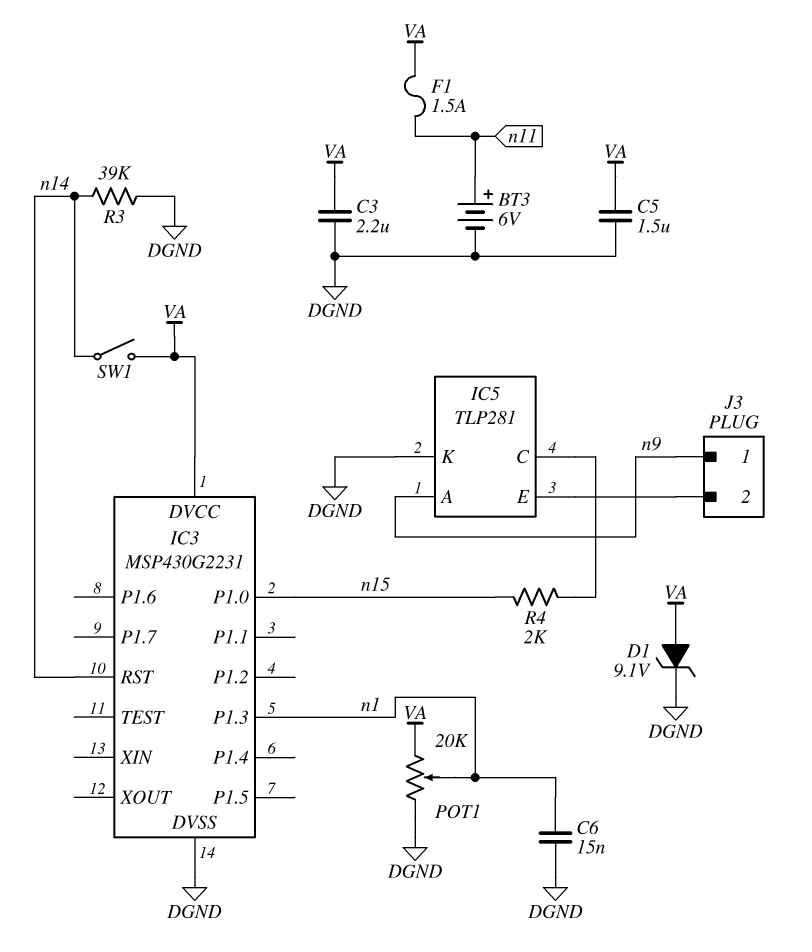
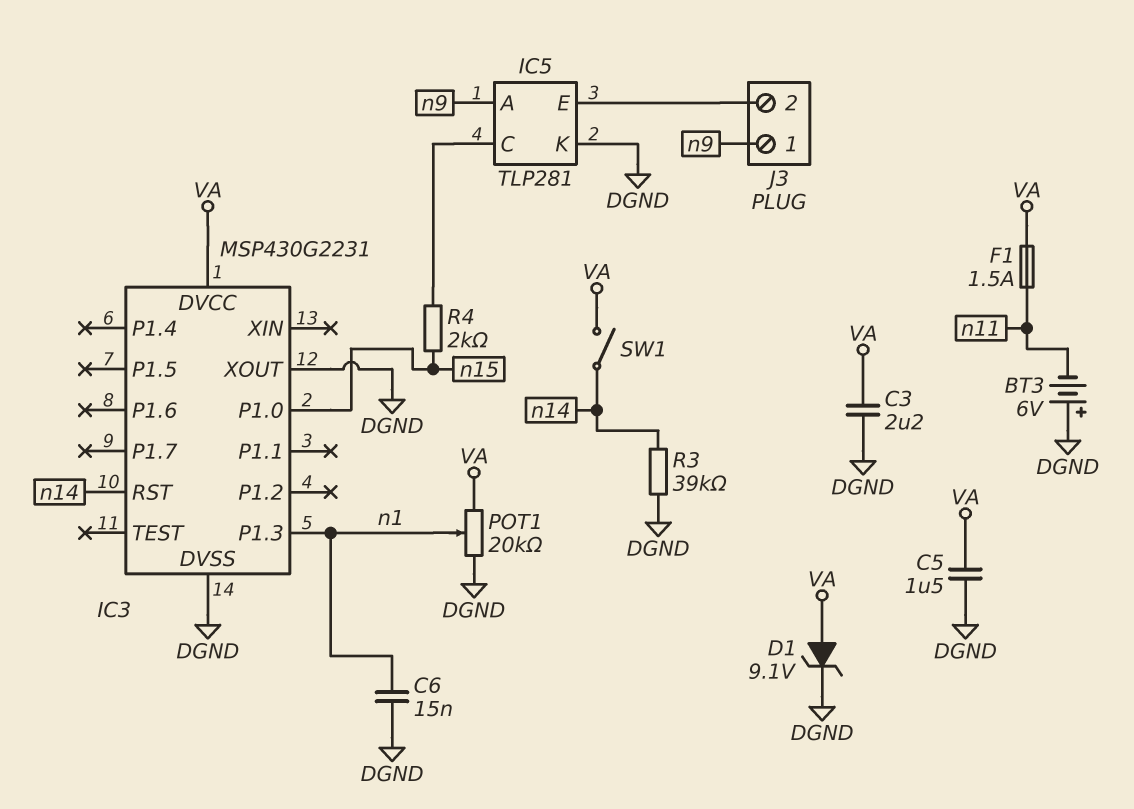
BT3: 6V (plus n11, minus DGND) -> 6V (plus DGND, minus n11)
IC3 pin XOUT: none -> DGND

